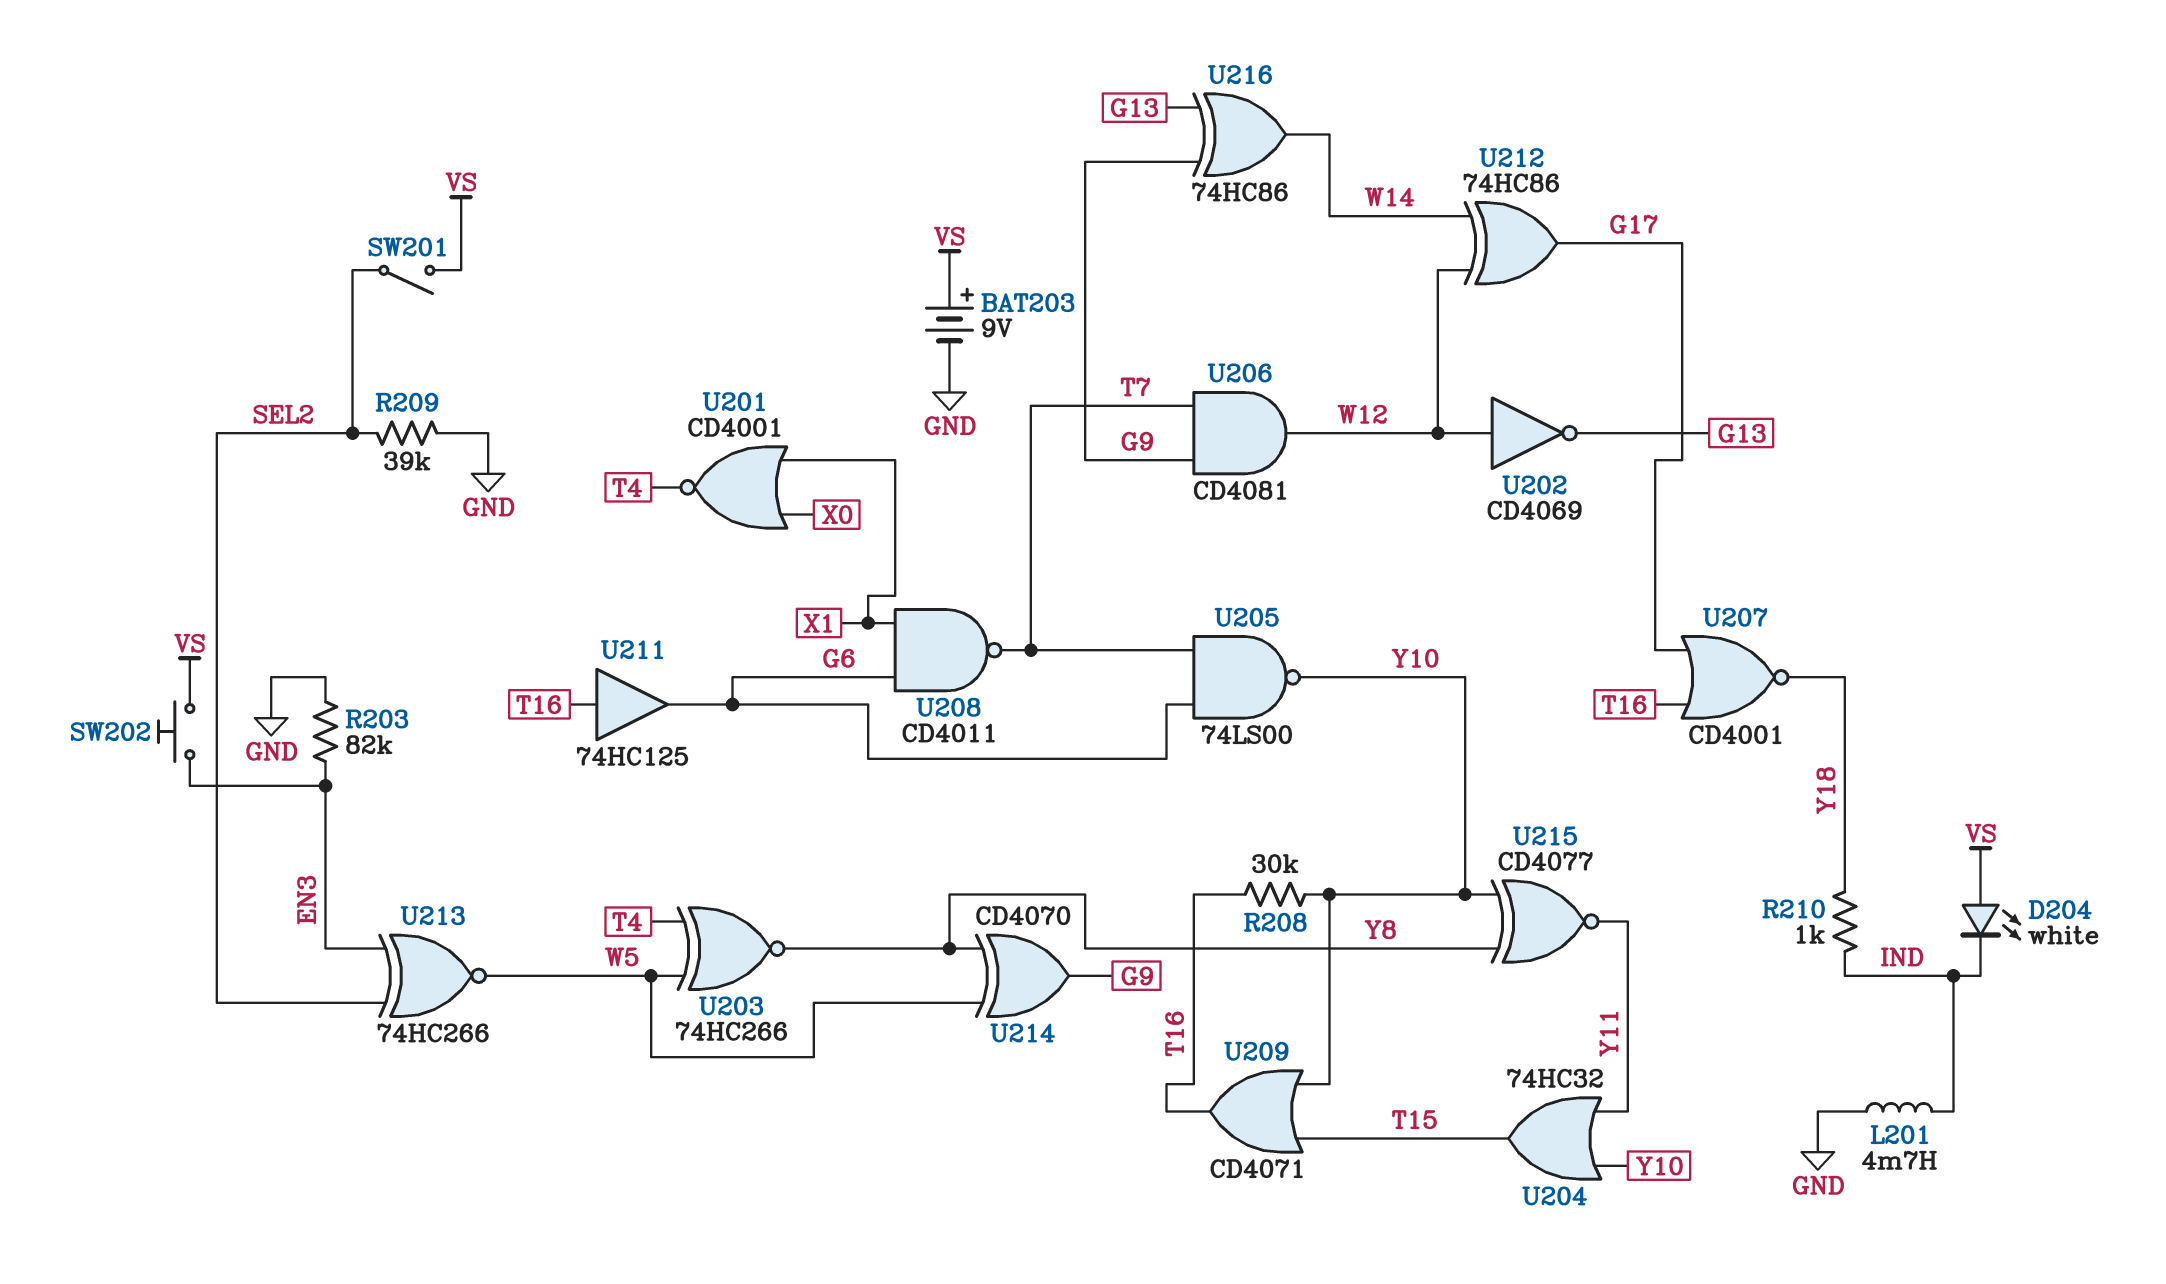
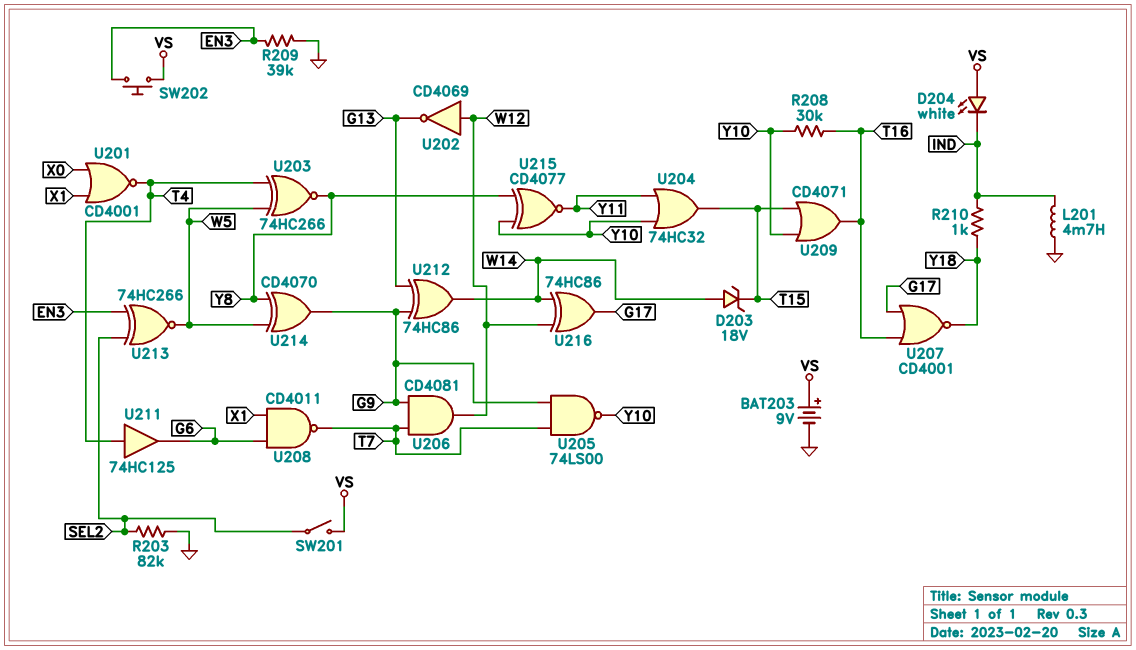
D203: none -> zener 18V (A W14, K T15)
R203: 82k (EN3, GND) -> 82k (GND, SEL2)
R209: 39k (GND, SEL2) -> 39k (EN3, GND)
U205: NAND 74LS00 (in G6, in T7, out Y10) -> NAND 74LS00 (in G9, in T7, out Y10)
U211: buffer 74HC125 (in T16, out G6) -> buffer 74HC125 (in T4, out G6)
U212: XOR 74HC86 (in W12, in W14, out G17) -> XOR 74HC86 (in G9, in G13, out W14)
U216: XOR 74HC86 (in G9, in G13, out W14) -> XOR 74HC86 (in W12, in W14, out G17)

